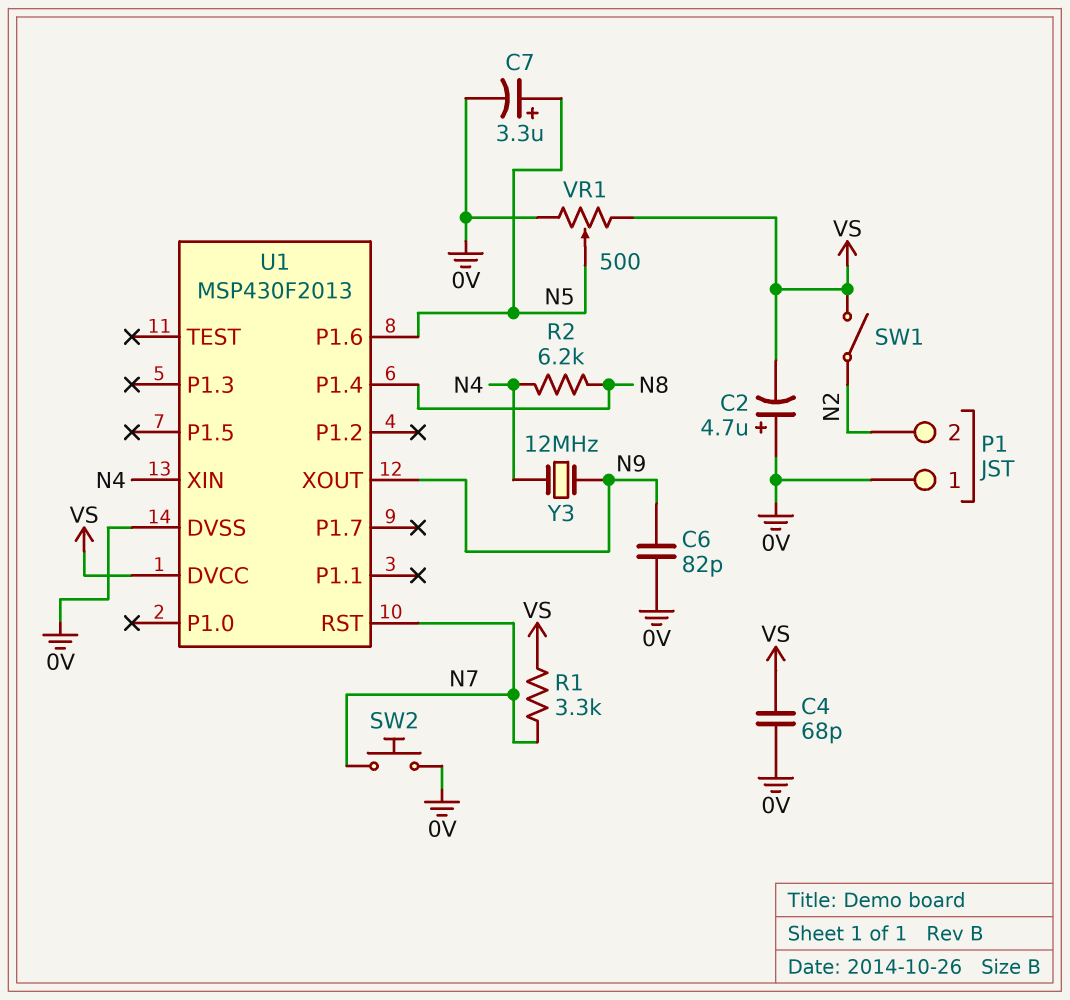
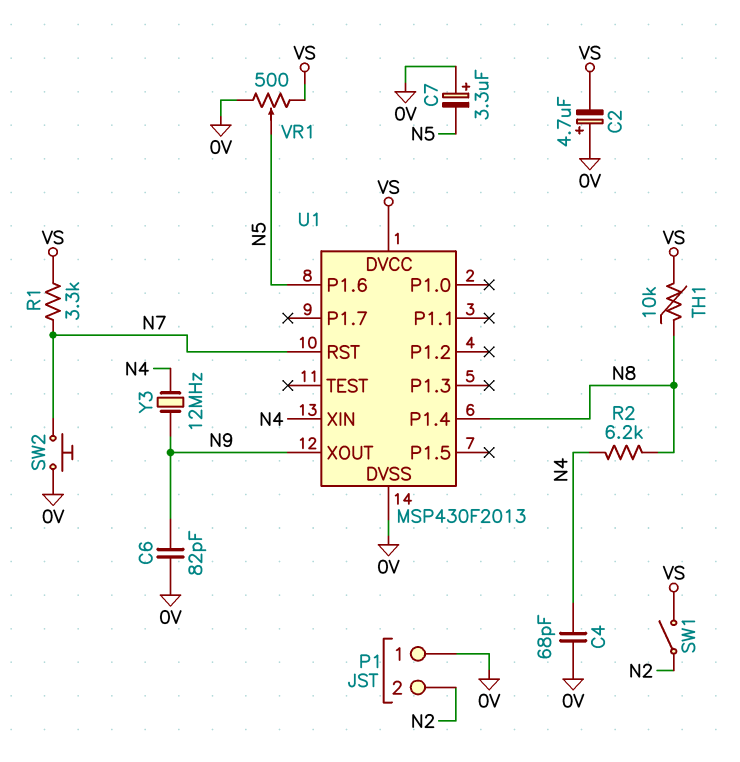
C4: 68pF (0V, VS) -> 68pF (0V, N4)
C7: 3.3uF (plus N5, minus 0V) -> 3.3uF (plus 0V, minus N5)
TH1: none -> 10k (N8, VS)

